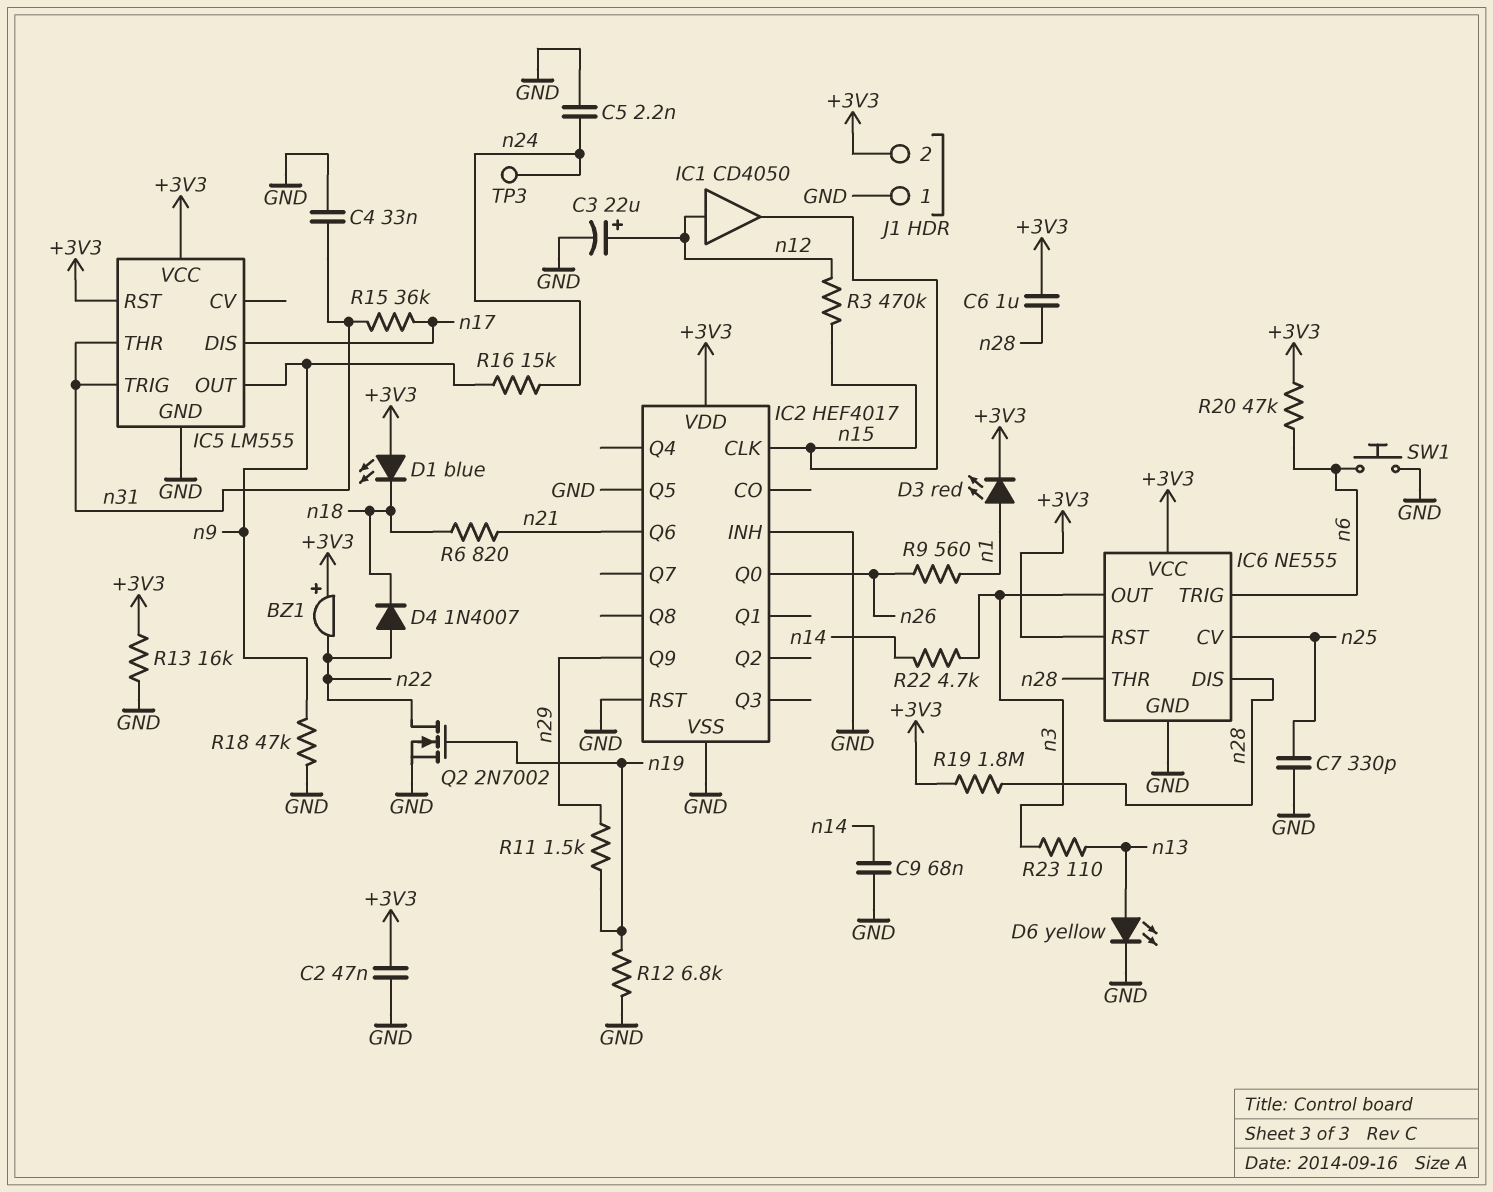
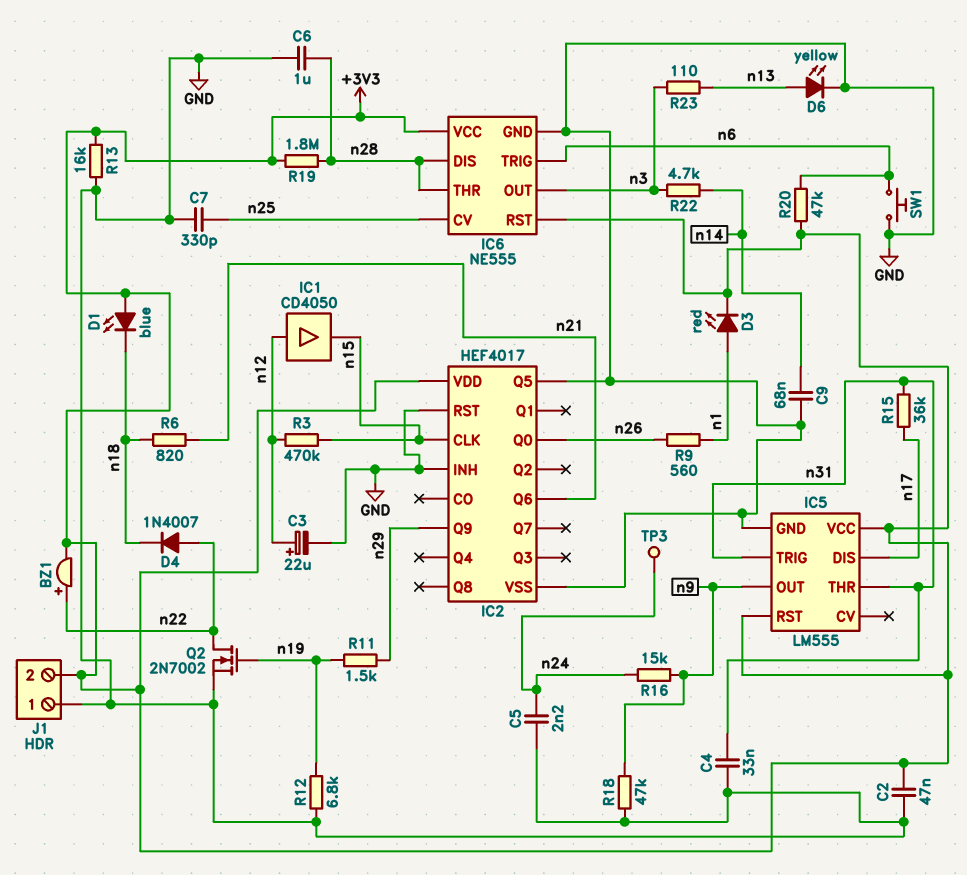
BZ1: buzzer (plus +3V3, minus n22) -> buzzer (plus n22, minus +3V3)
C6: 1uF (+3V3, n28) -> 1uF (GND, n28)

